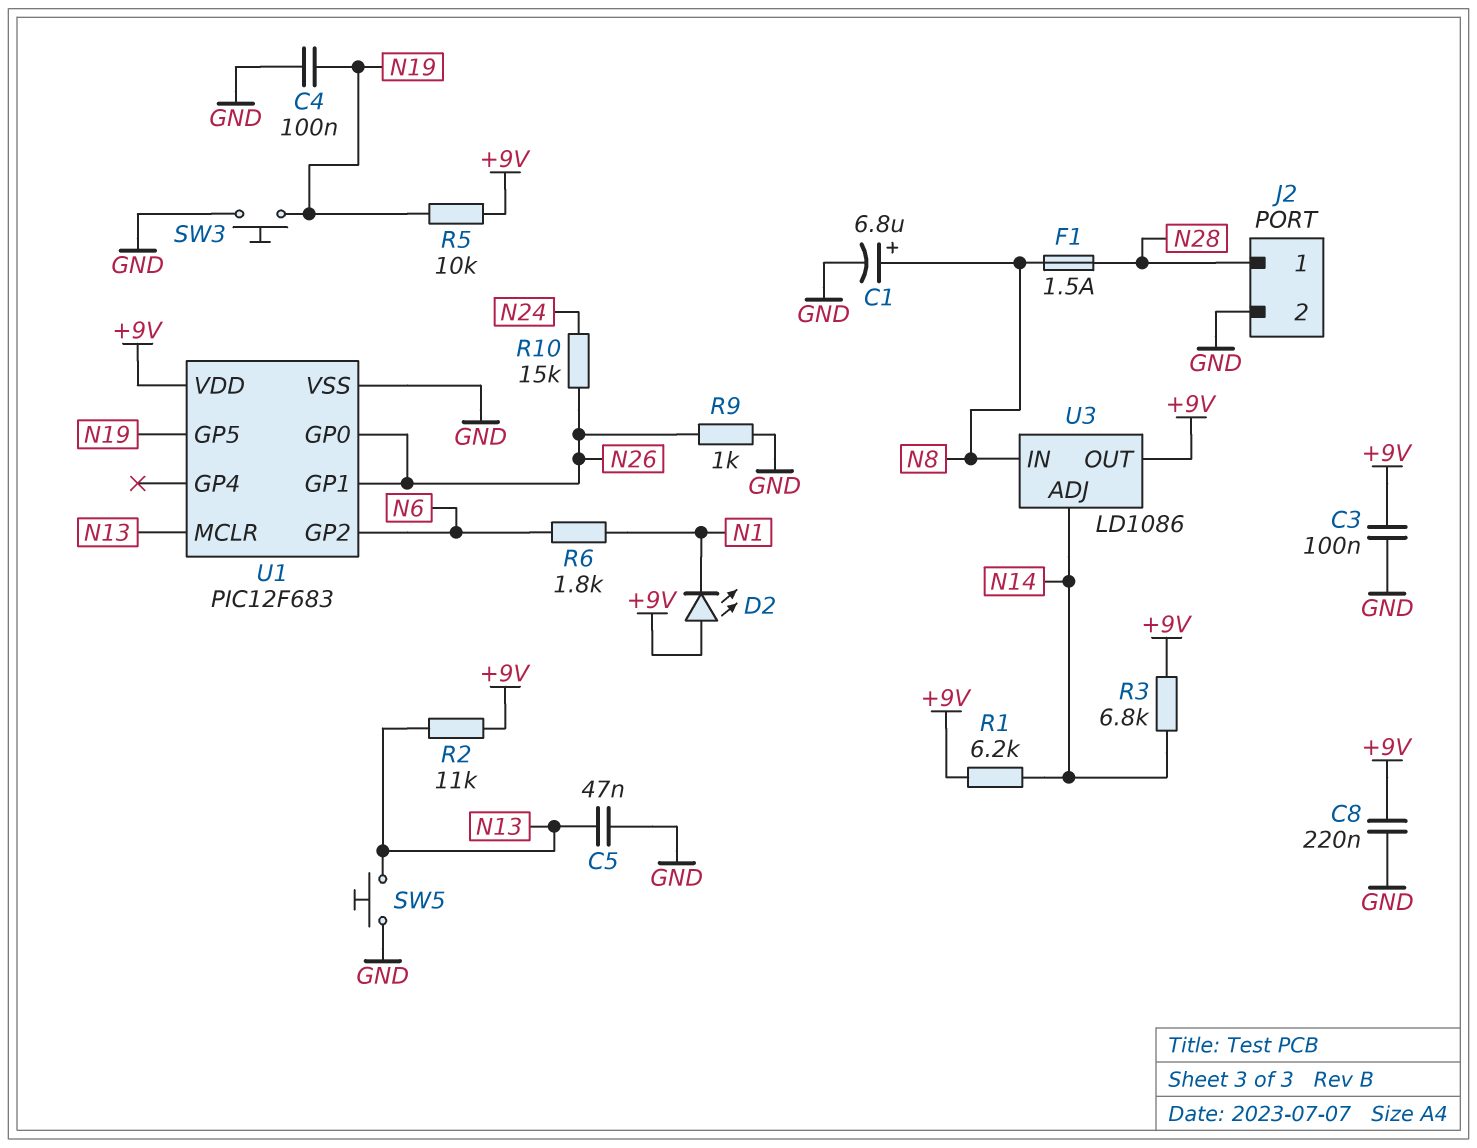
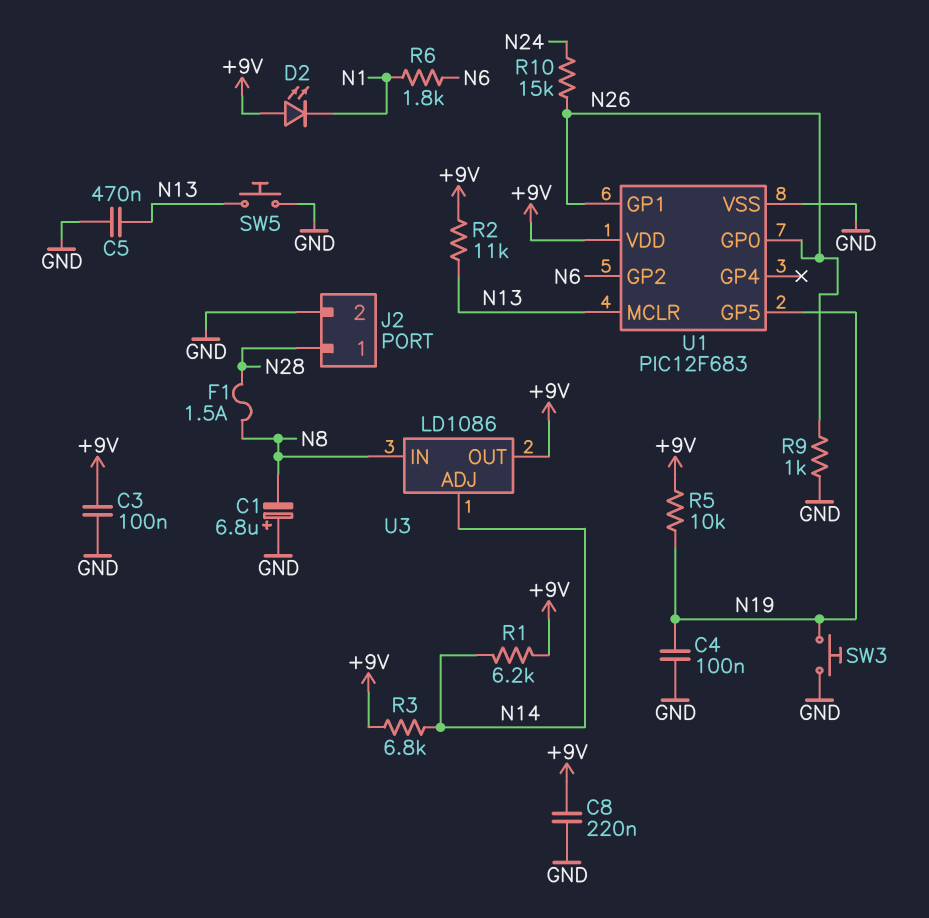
C1: 6.8uF (plus N8, minus GND) -> 6.8uF (plus GND, minus N8)
C5: 47nF (GND, N13) -> 470nF (GND, N13)

